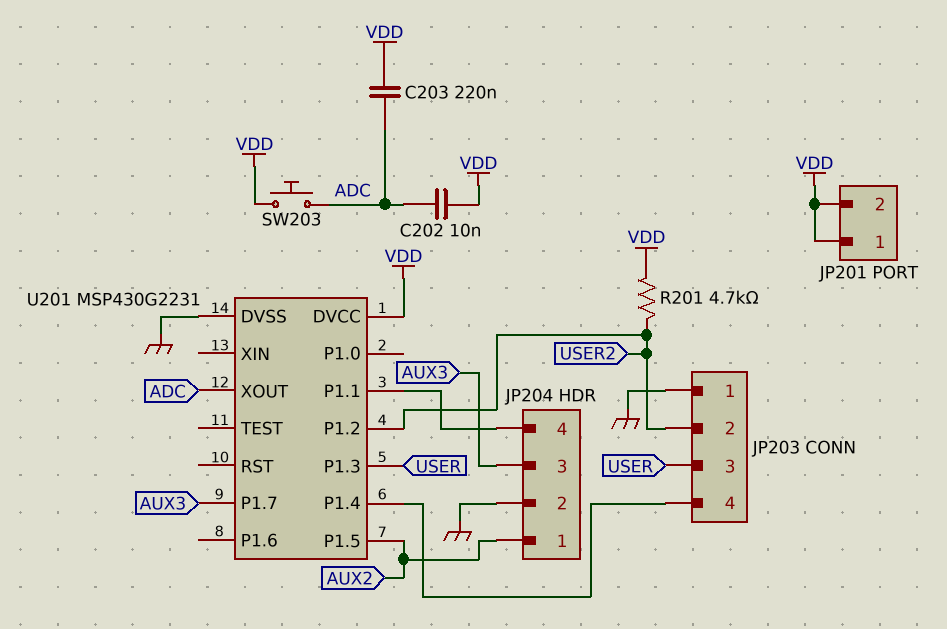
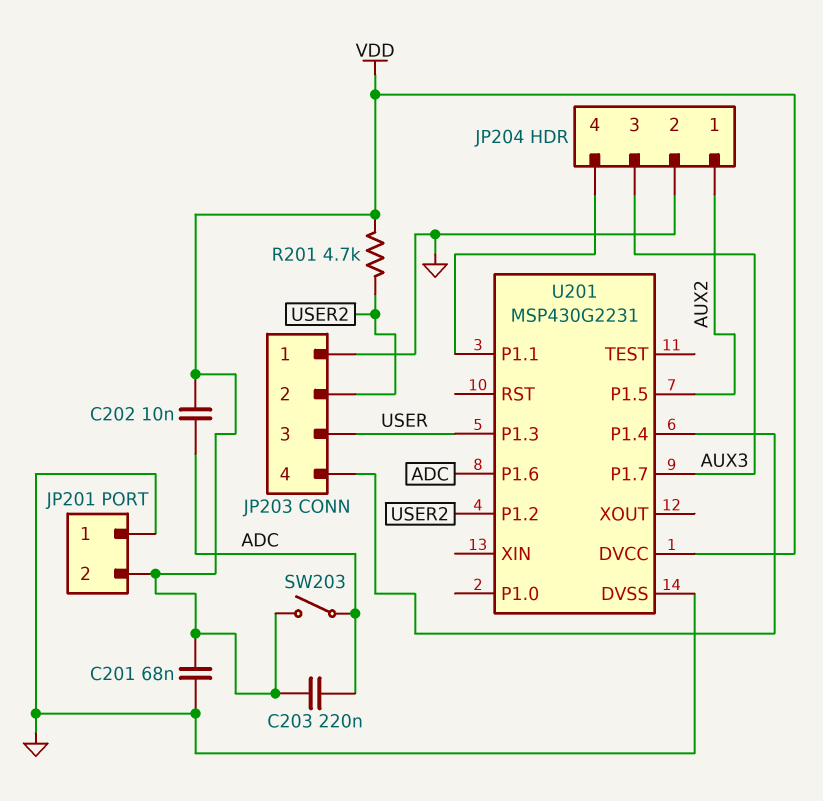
C201: none -> 68nF (GND, VDD)
JP201 pin 1: VDD -> GND
SW203: button (ADC, VDD) -> switch (ADC, VDD)
U201 pin P1.6: none -> ADC
U201 pin XOUT: ADC -> none

